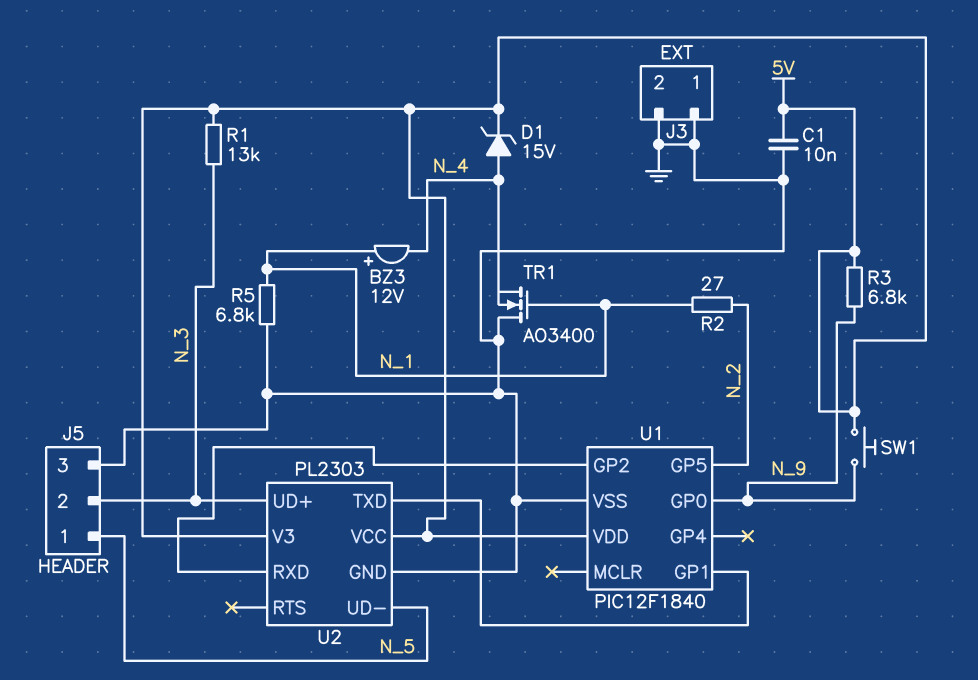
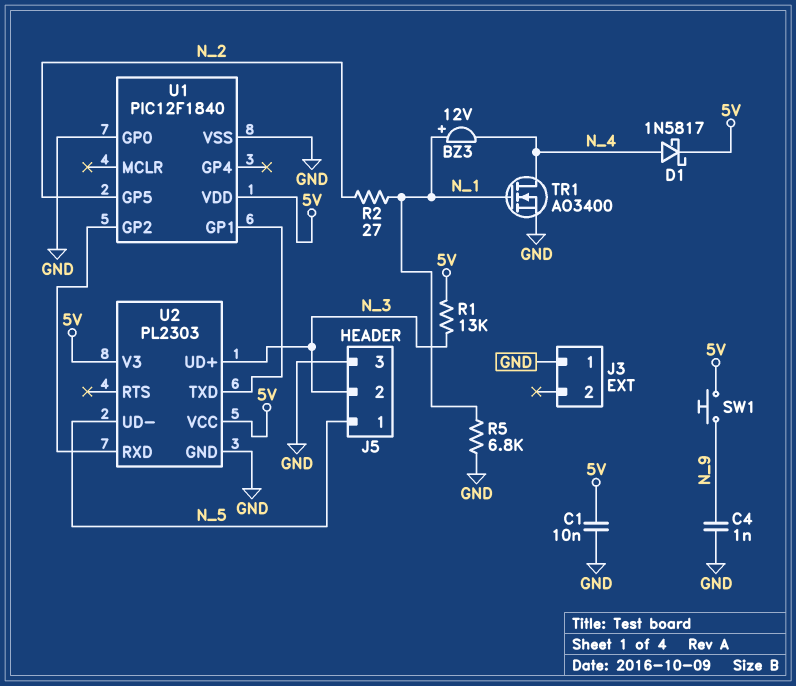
C4: none -> 1nF (GND, N_9)
D1: zener 15V (A N_4, K 5V) -> schottky 1N5817 (A N_4, K 5V)
J3 pin 2: GND -> none
R3: 6.8k (5V, N_9) -> none
TR1: NMOS AO3400 (G N_1, D GND, S N_4) -> NMOS AO3400 (G N_1, D N_4, S GND)
U1 pin GP0: N_9 -> GND

